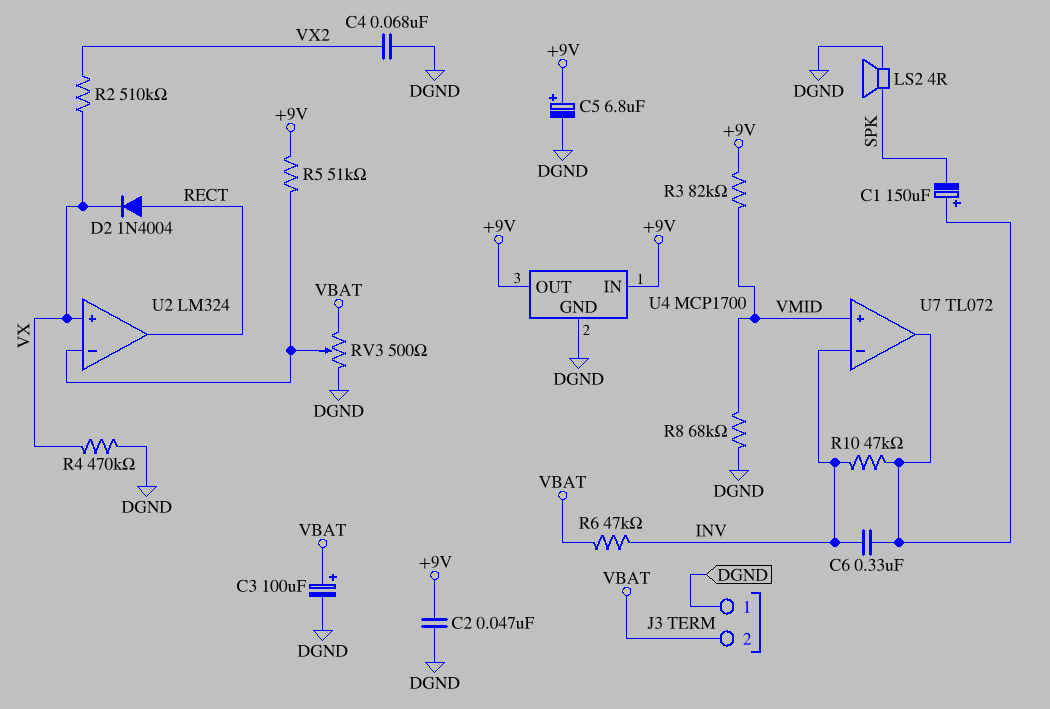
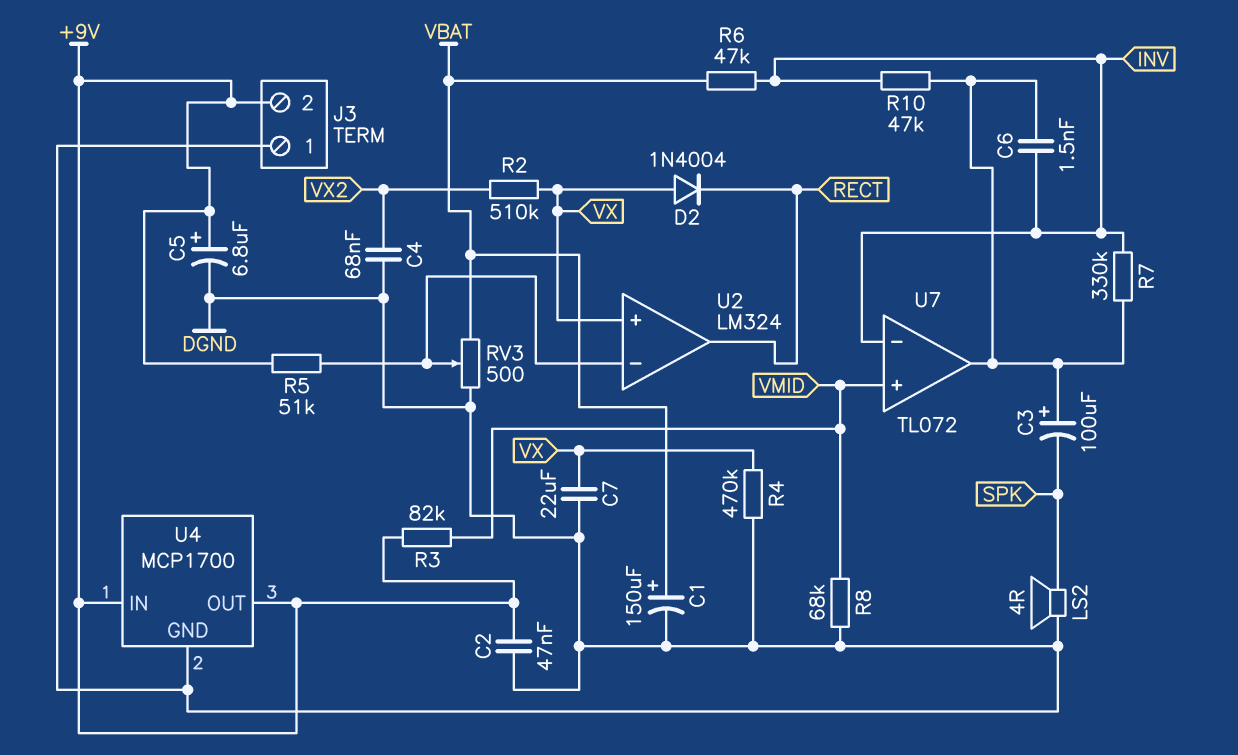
C1: 150uF (plus U7/out, minus SPK) -> 150uF (plus VBAT, minus DGND)
C3: 100uF (plus VBAT, minus DGND) -> 100uF (plus U7/out, minus SPK)
C6: 330nF (INV, U7/out) -> 1.5nF (INV, U7/out)
C7: none -> 22uF (DGND, VX)
D2: diode 1N4004 (A RECT, K VX) -> diode 1N4004 (A VX, K RECT)
J3 pin 2: VBAT -> +9V
R7: none -> 330k (INV, U7/out)

